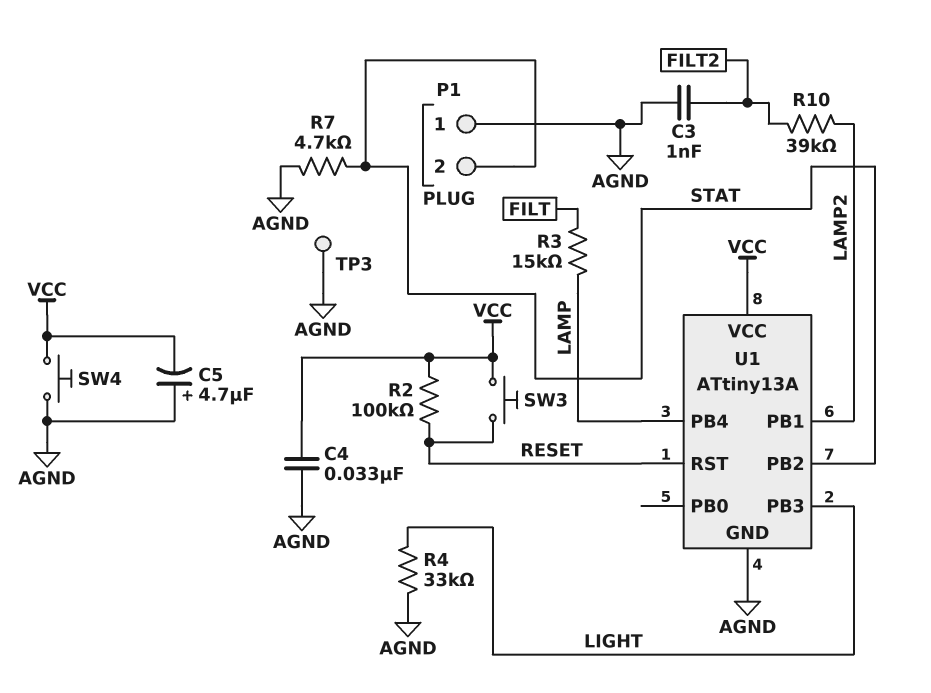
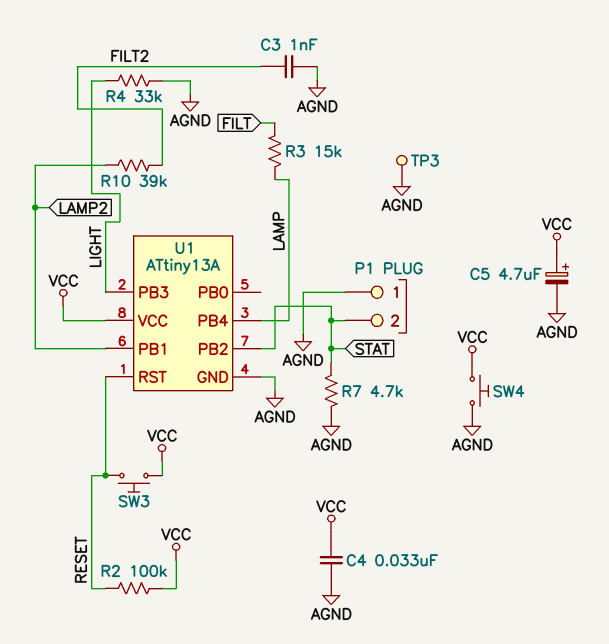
C5: 4.7uF (plus AGND, minus VCC) -> 4.7uF (plus VCC, minus AGND)

